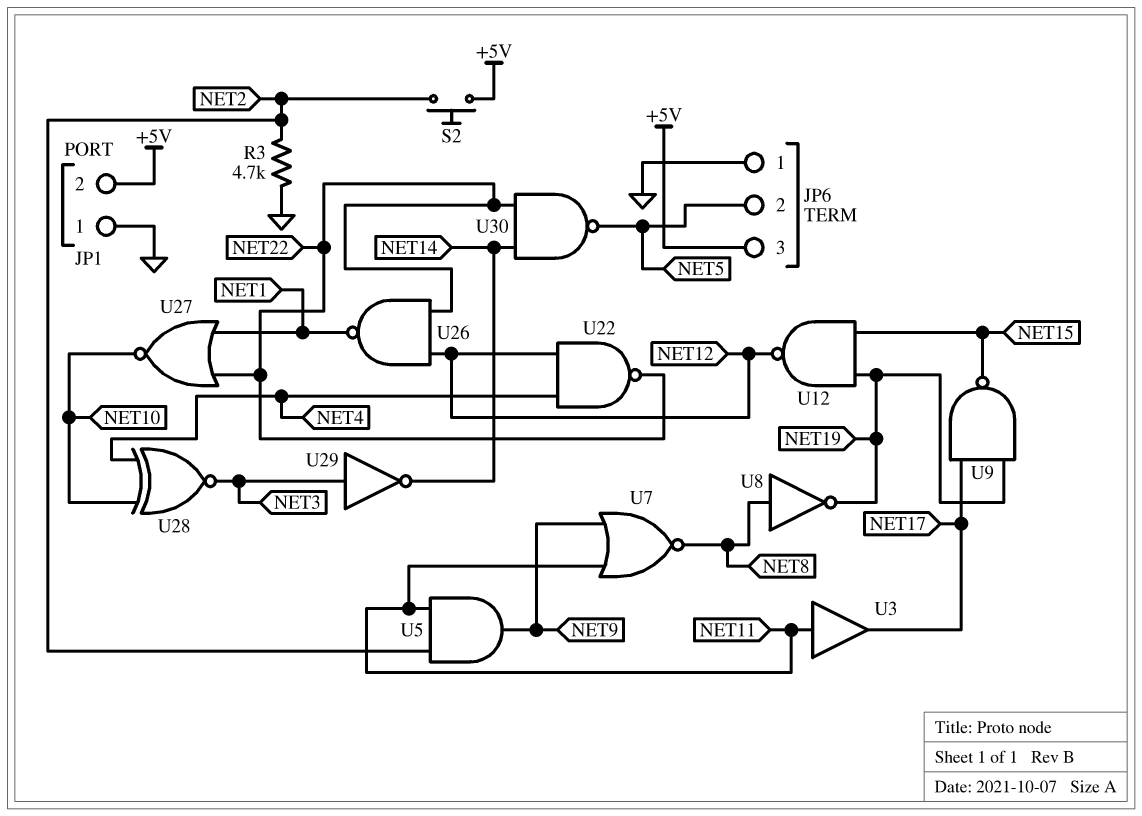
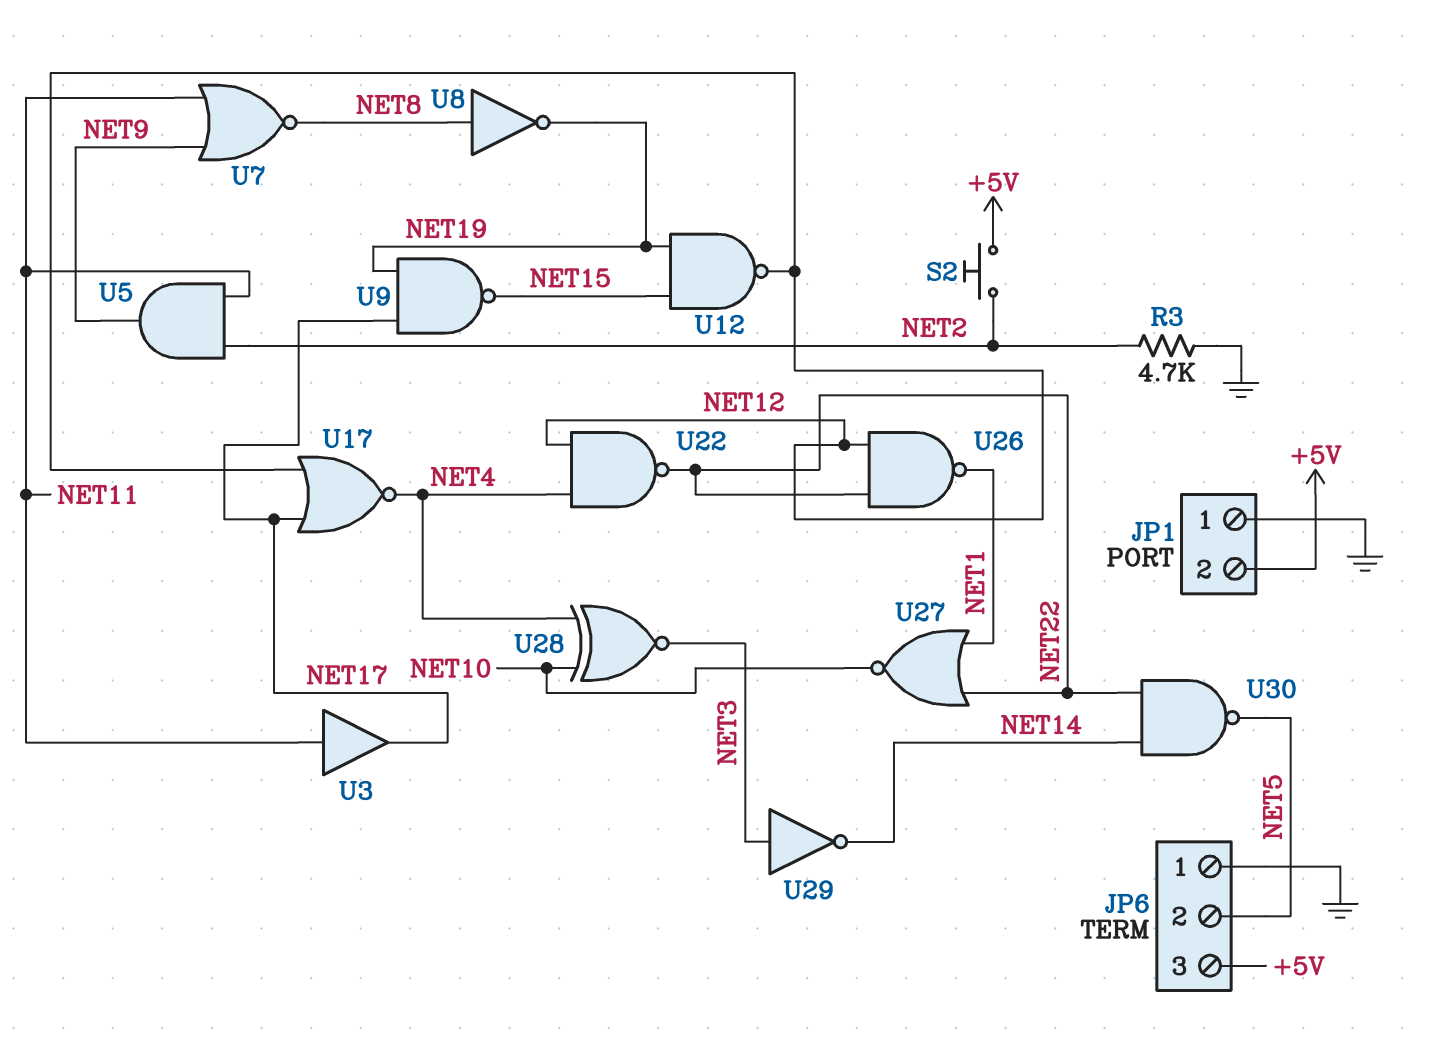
U17: none -> NOR (in NET12, in NET17, out NET4)

